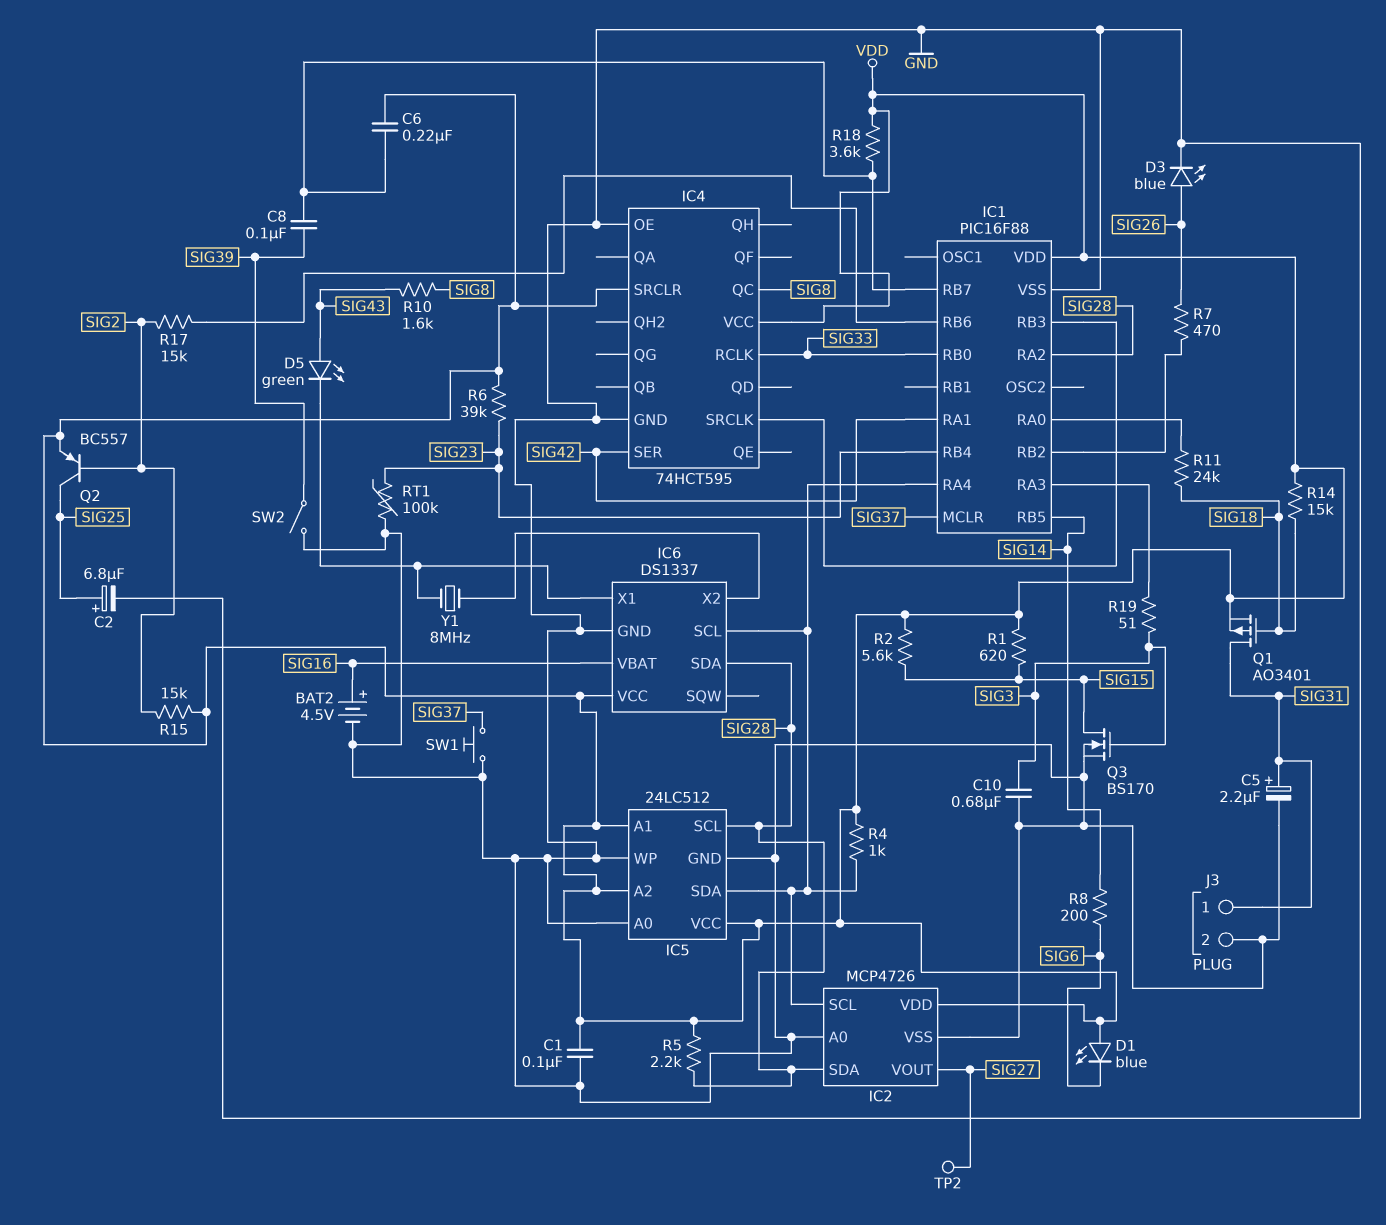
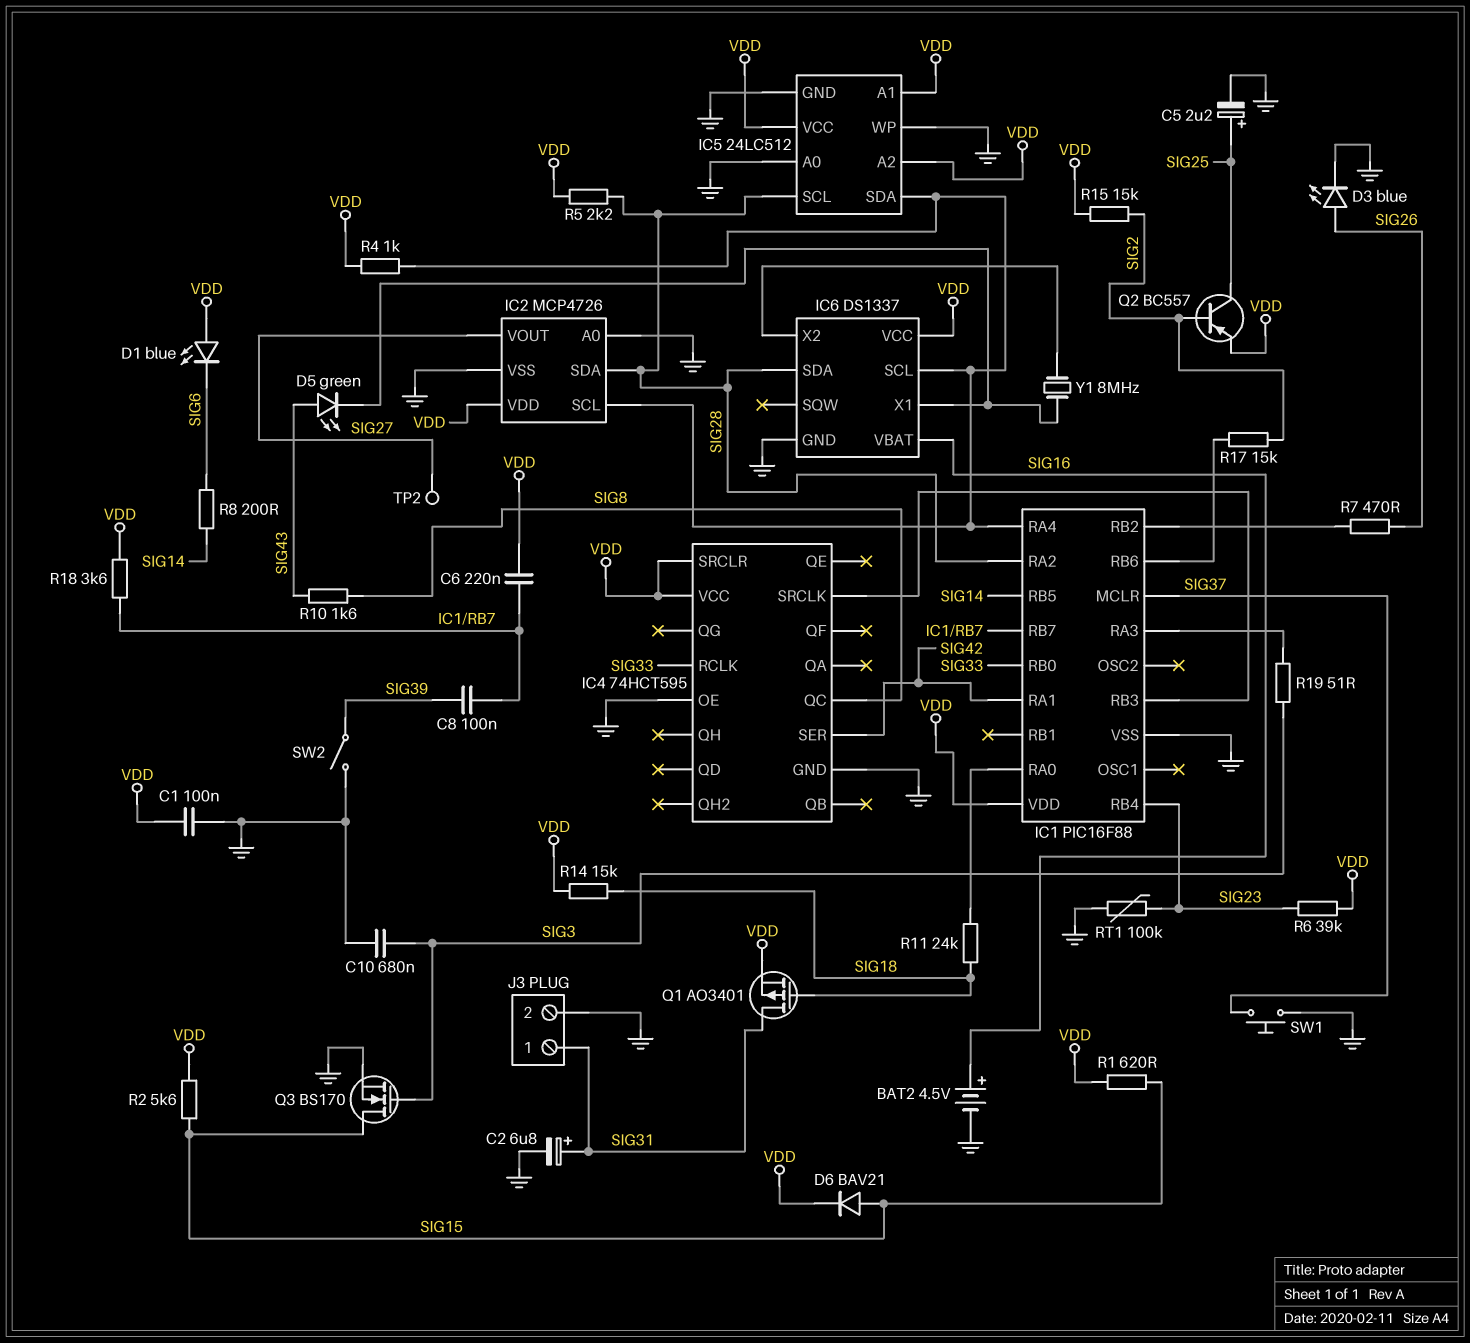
C2: 6.8uF (plus SIG25, minus GND) -> 6.8uF (plus SIG31, minus GND)
C5: 2.2uF (plus SIG31, minus GND) -> 2.2uF (plus SIG25, minus GND)
D6: none -> diode BAV21 (A SIG15, K VDD)

